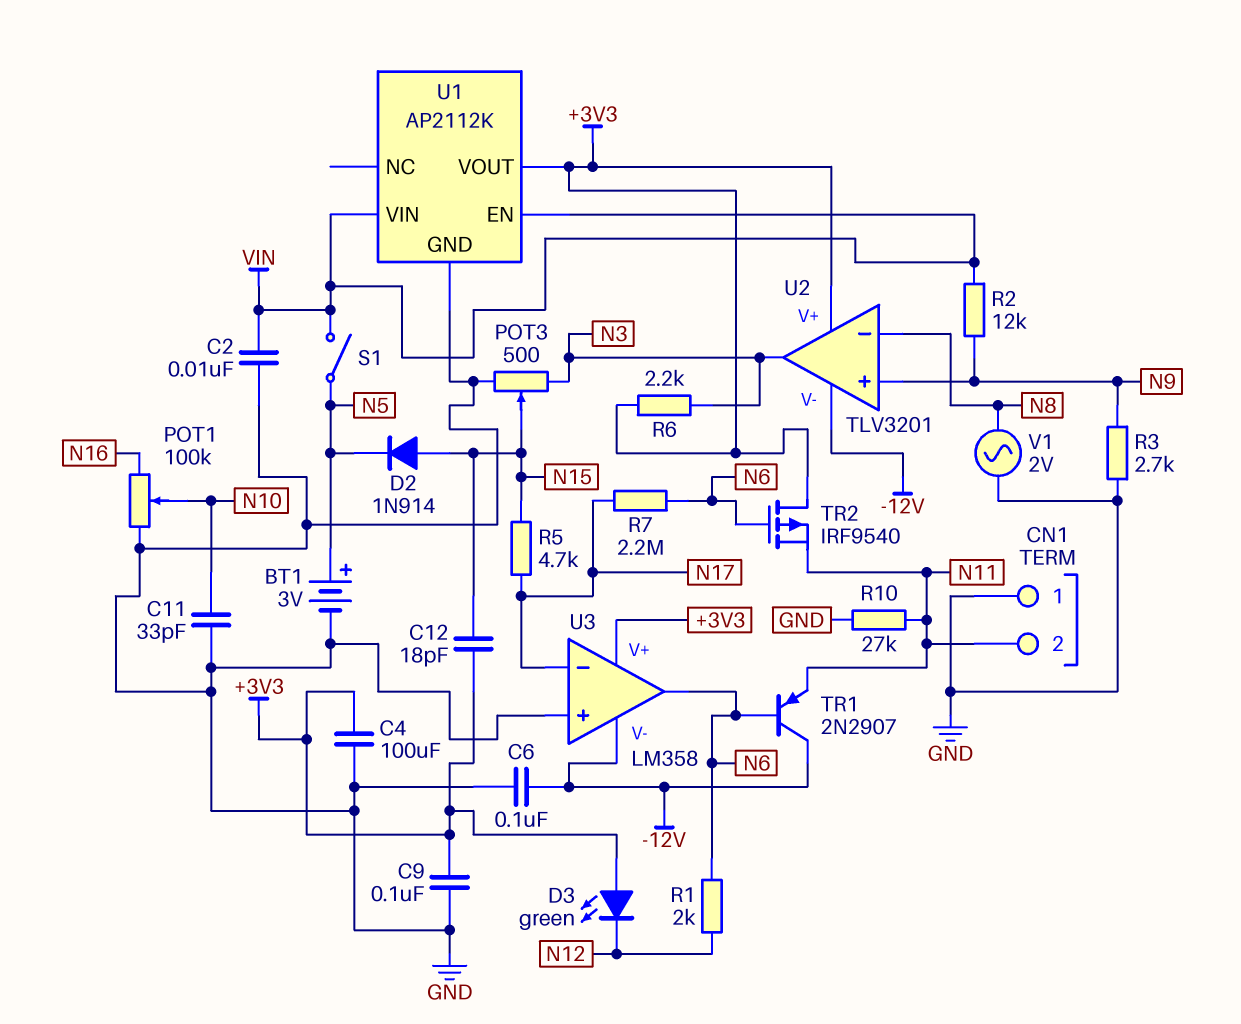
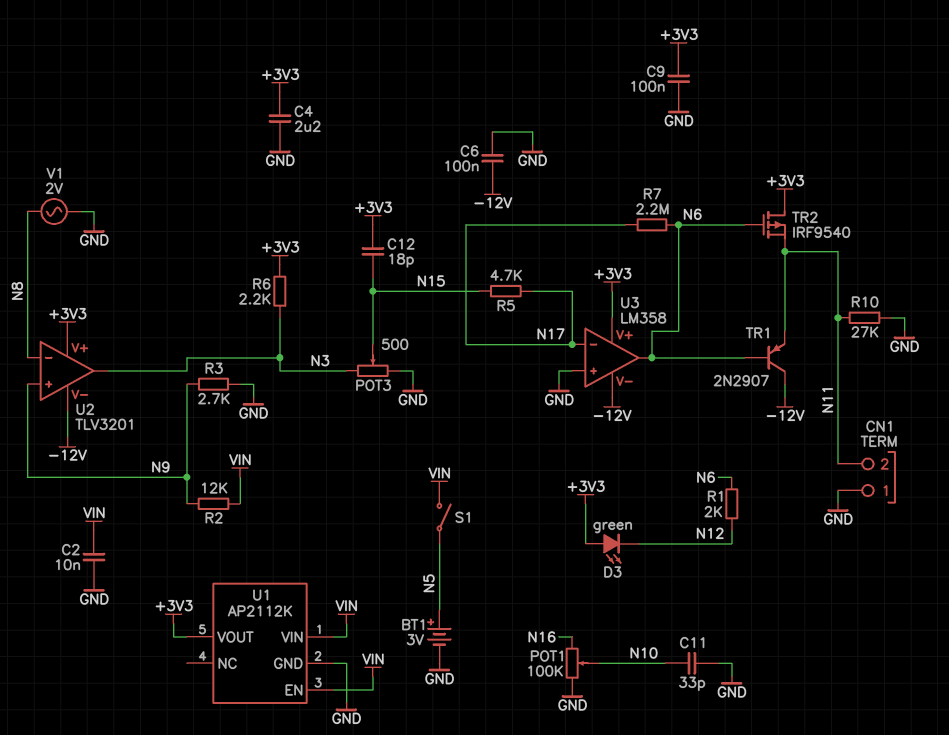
C4: 100uF (+3V3, GND) -> 2.2uF (+3V3, GND)
D2: diode 1N914 (A N15, K N5) -> none

